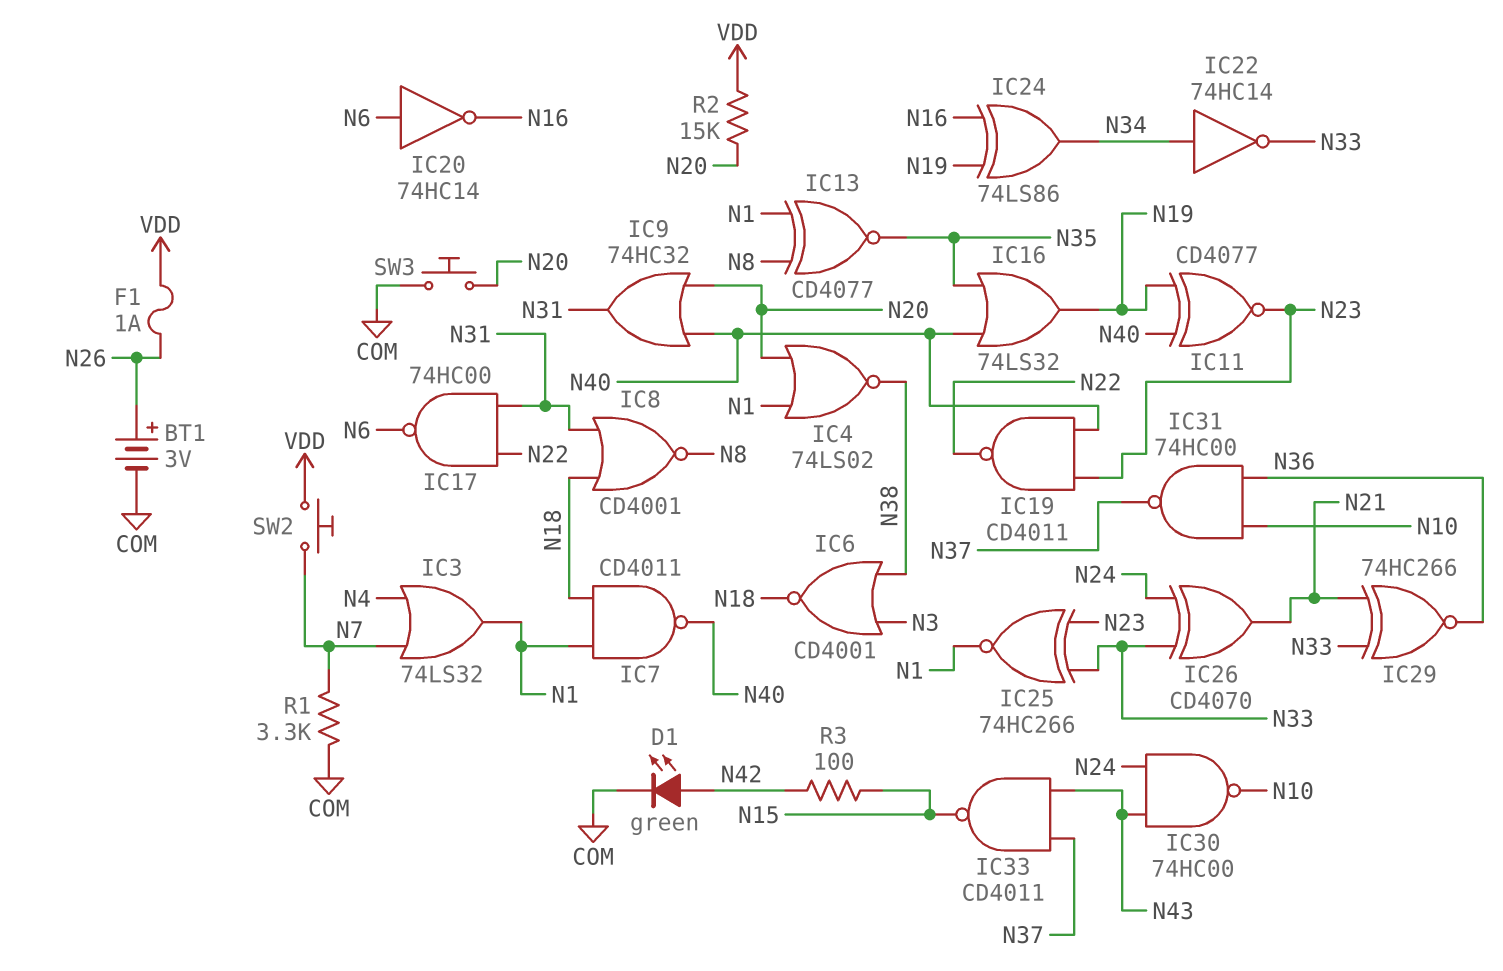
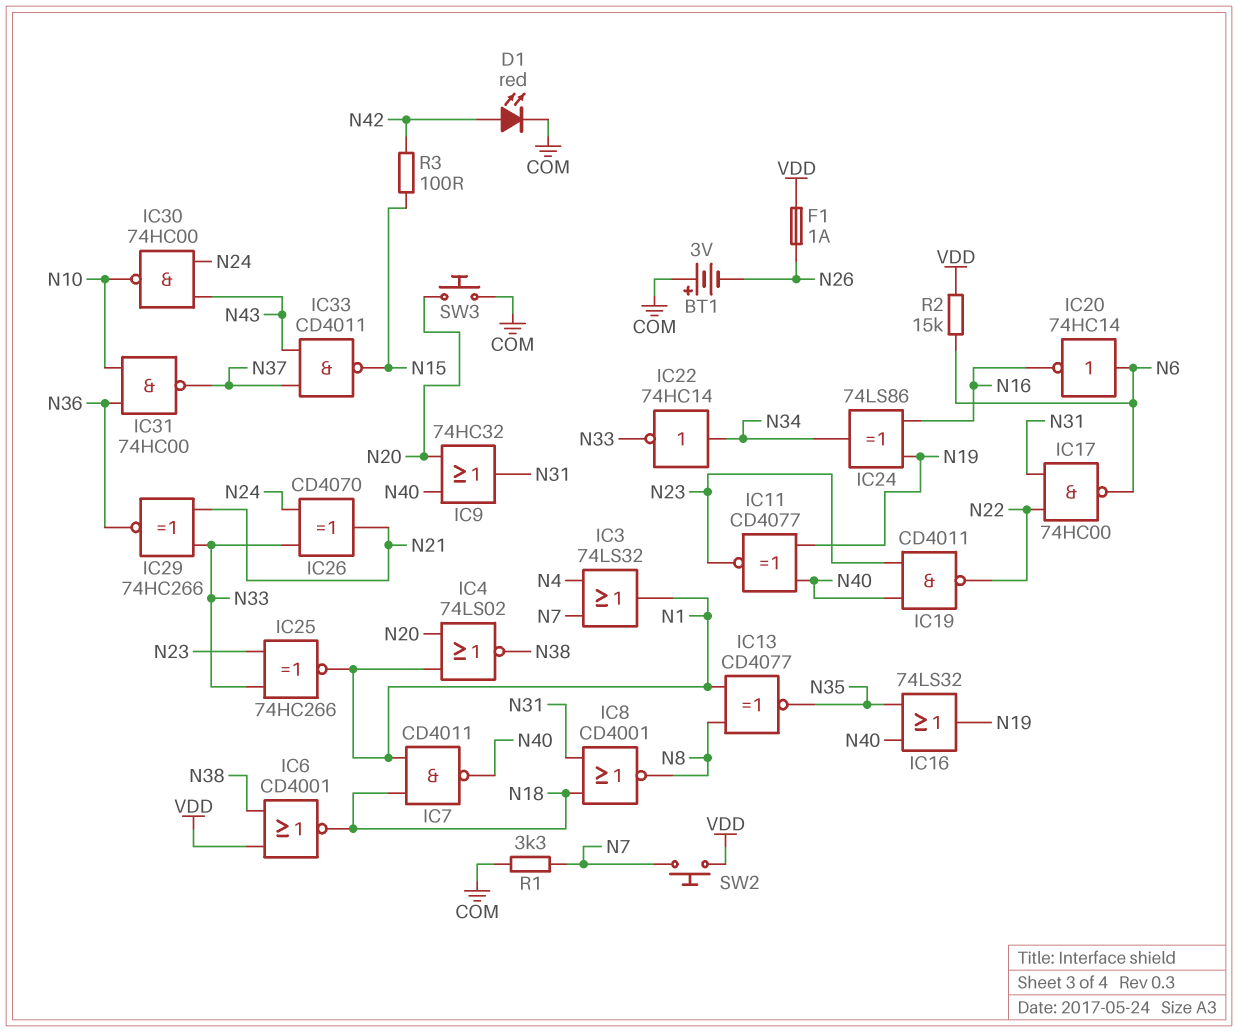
BT1: 3V (plus N26, minus COM) -> 3V (plus COM, minus N26)
D1: LED green (A N42, K COM) -> LED red (A N42, K COM)
IC6: NOR CD4001 (in N3, in N38, out N18) -> NOR CD4001 (in N38, in VDD, out N18)
R2: 15k (N20, VDD) -> 15k (N6, VDD)

